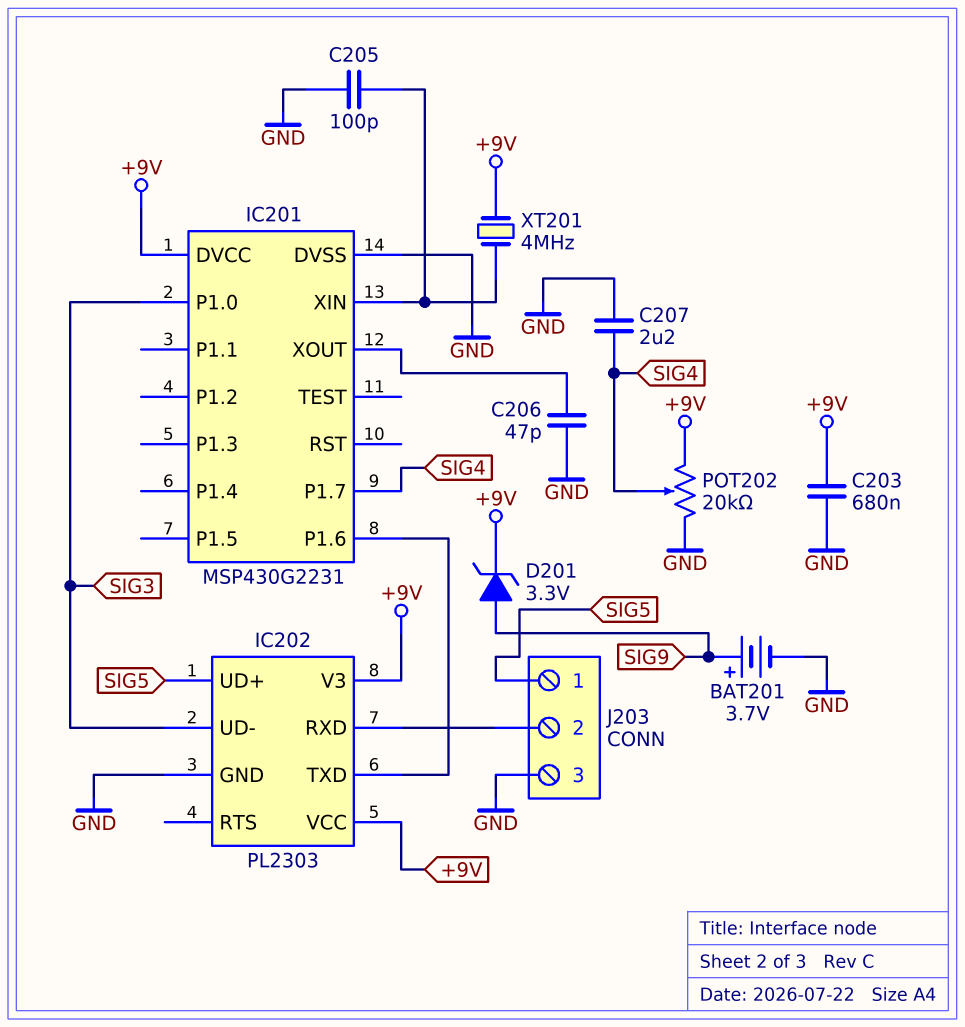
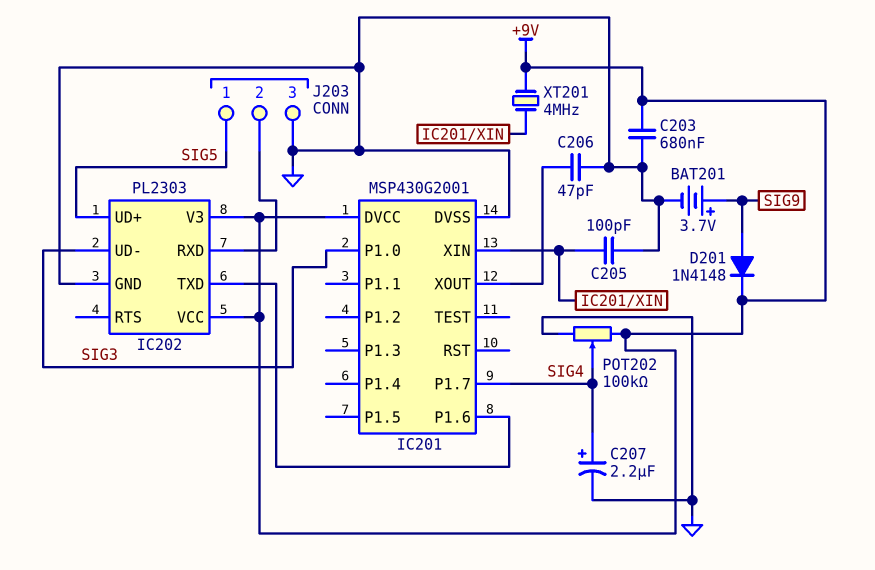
C207: 2.2uF (GND, SIG4) -> 2.2uF (plus SIG4, minus GND)
D201: zener 3.3V (A SIG9, K +9V) -> diode 1N4148 (A SIG9, K +9V)
IC201: MSP430G2231 -> MSP430G2001
POT202: 20k (+9V, GND, wiper SIG4) -> 100k (+9V, GND, wiper SIG4)

